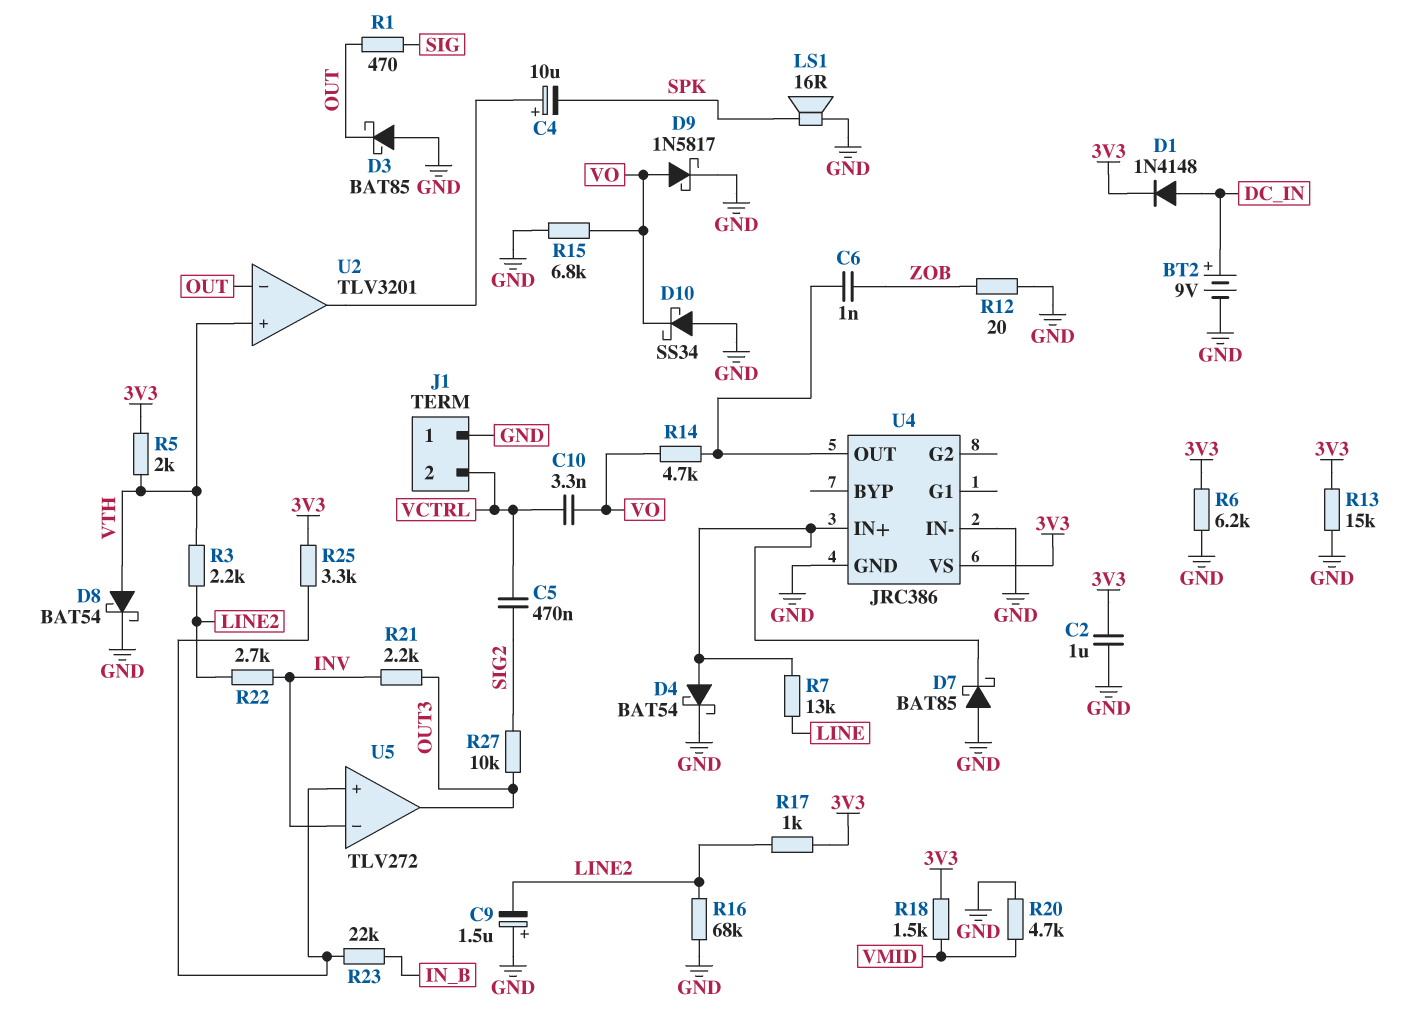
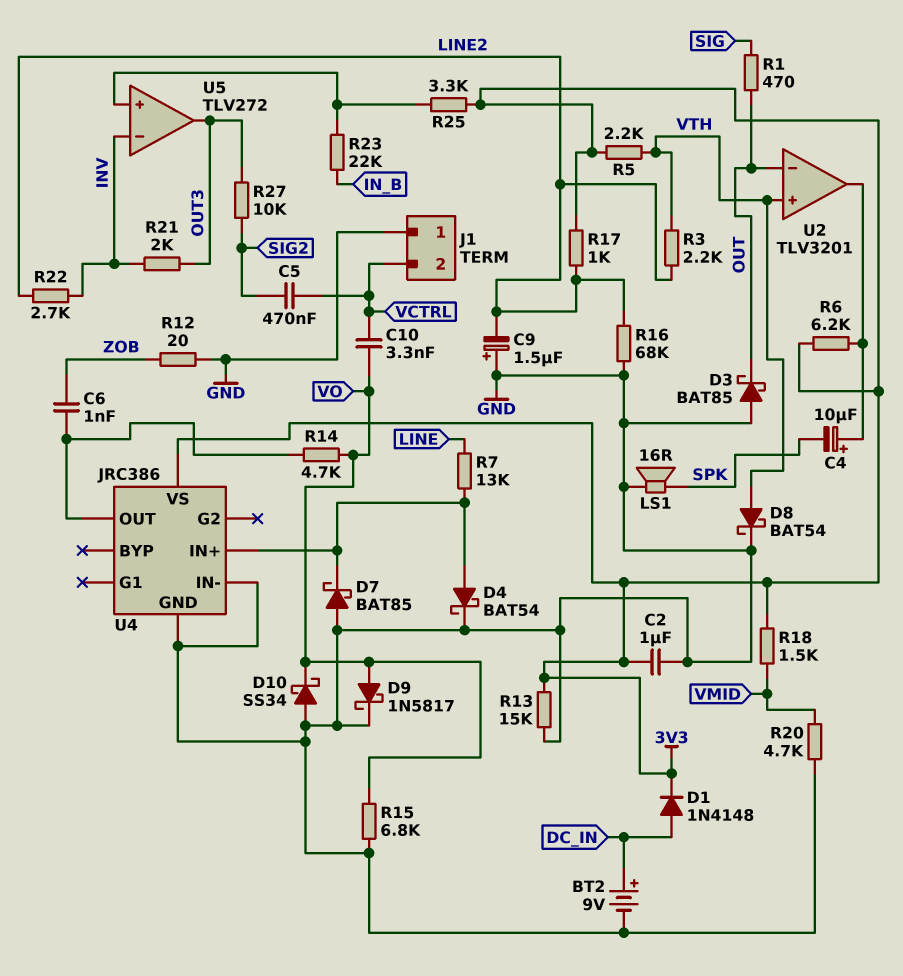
R5: 2k (3V3, VTH) -> 2.2k (3V3, VTH)
R6: 6.2k (3V3, GND) -> 6.2k (3V3, U2/out)
R21: 2.2k (INV, OUT3) -> 2k (INV, OUT3)

